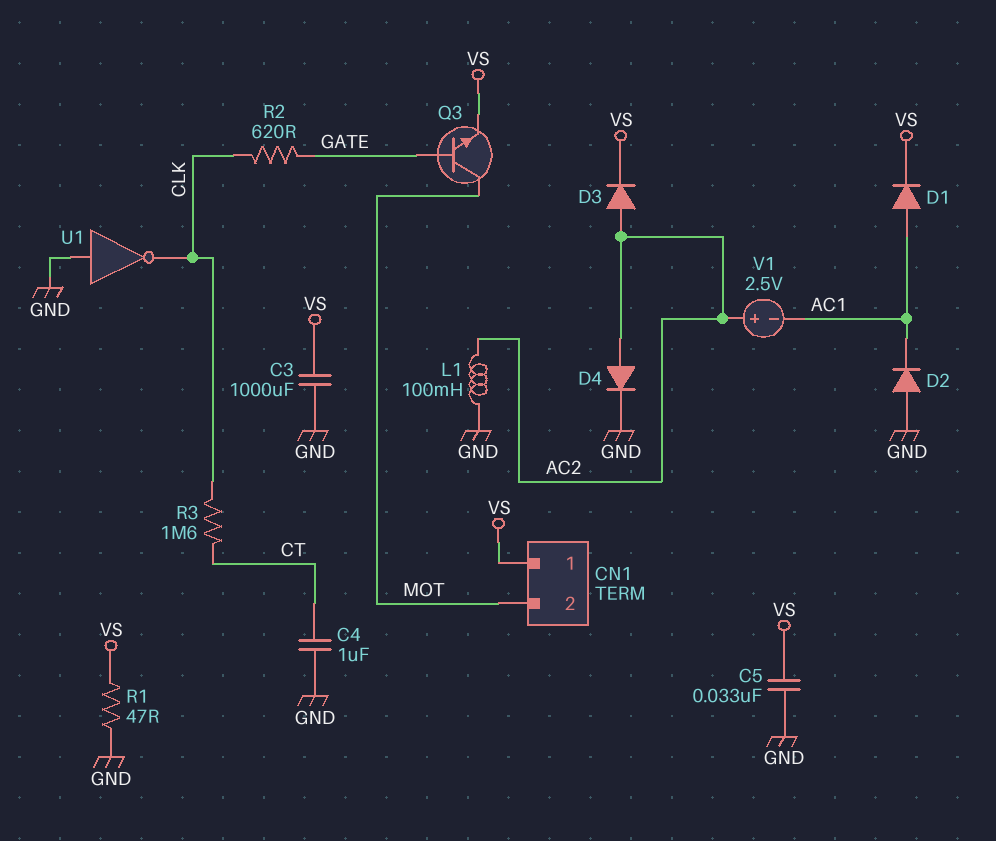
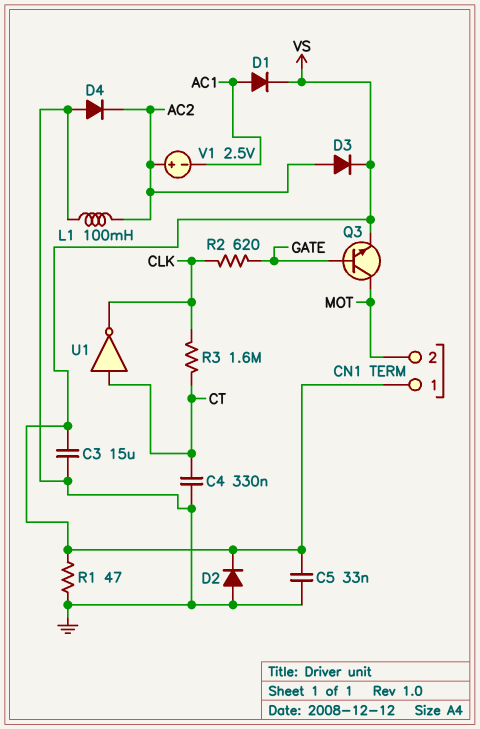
C3: 1000uF (GND, VS) -> 15uF (GND, VS)
C4: 1uF (CT, GND) -> 330nF (CT, GND)
D2: diode (A GND, K AC1) -> diode (A GND, K VS)
D4: diode (A AC2, K GND) -> diode (A GND, K AC2)
U1: NOT (in GND, out CLK) -> NOT (in CT, out CLK)

